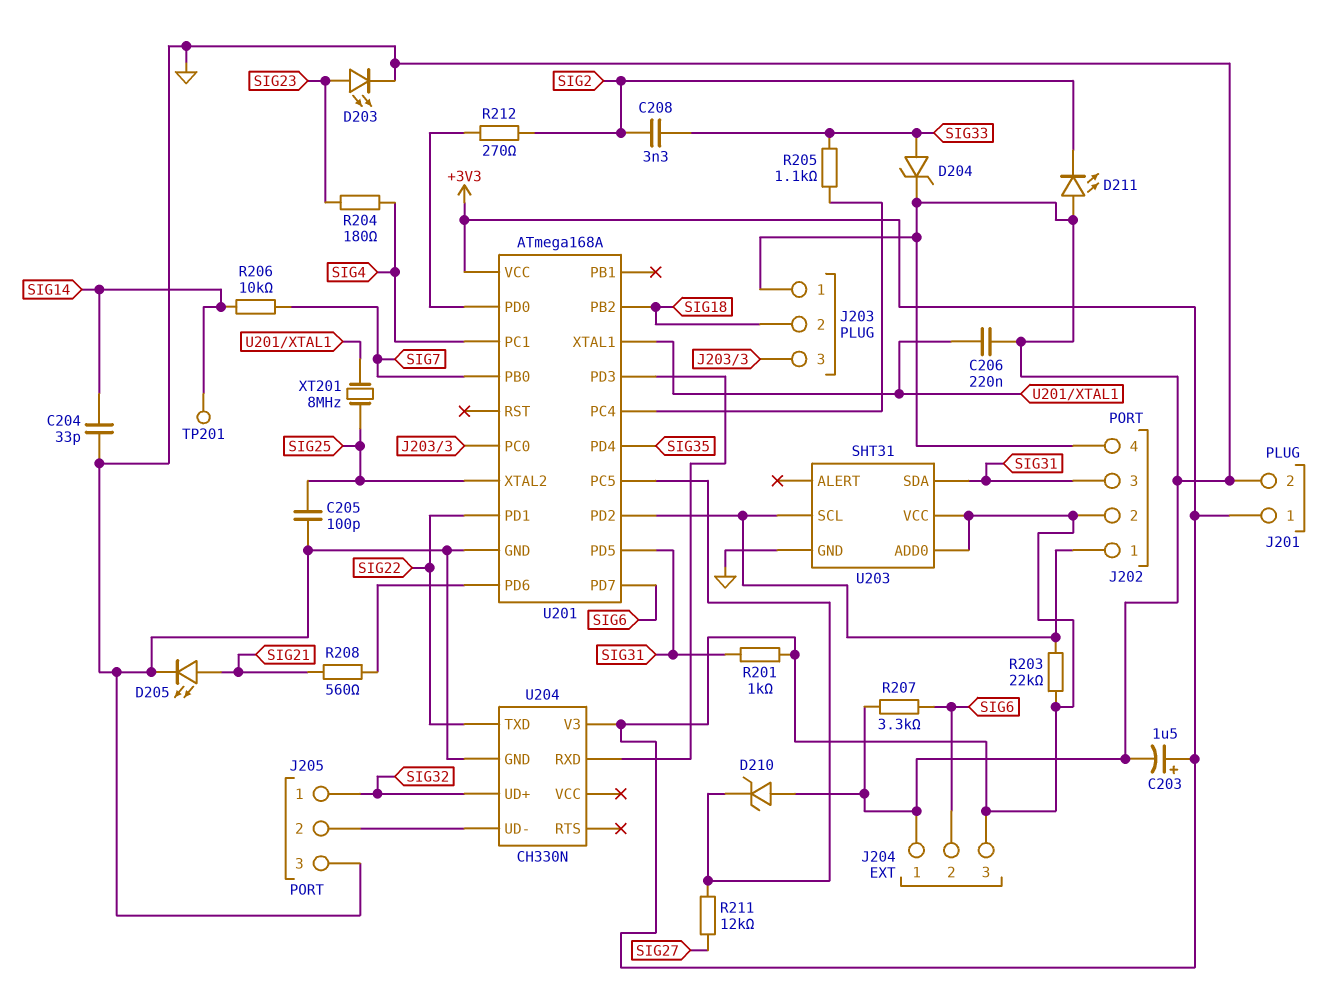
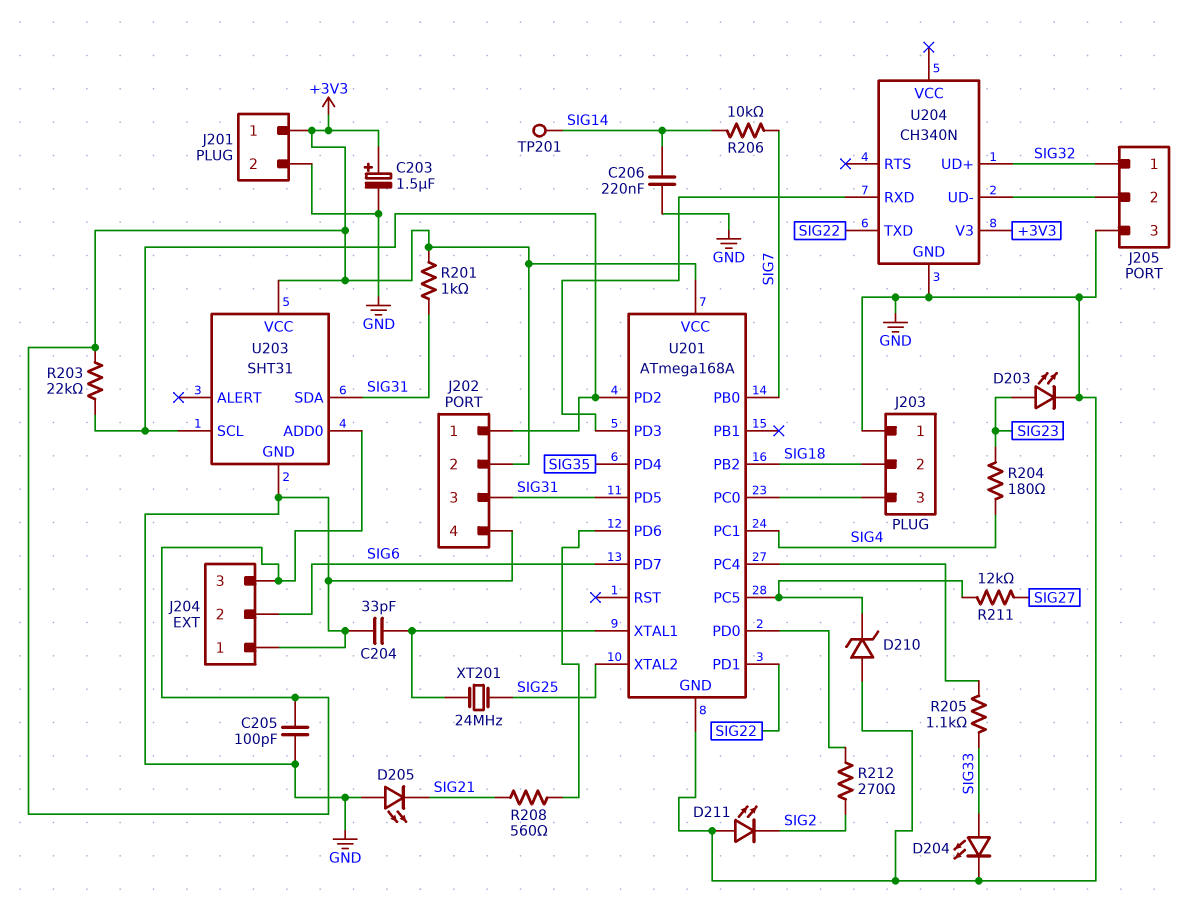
C204: 33pF (GND, SIG14) -> 33pF (GND, U201/XTAL1)
C205: 100pF (GND, SIG25) -> 100pF (+3V3, GND)
C206: 220nF (GND, U201/XTAL1) -> 220nF (GND, SIG14)
C208: 3.3nF (SIG2, SIG33) -> none
D204: zener (A SIG33, K GND) -> LED (A SIG33, K GND)
D205: LED (A SIG21, K GND) -> LED (A GND, K SIG21)
R207: 3.3k (GND, SIG6) -> none
U204: CH330N -> CH340N
XT201: 8MHz (SIG25, U201/XTAL1) -> 24MHz (SIG25, U201/XTAL1)

